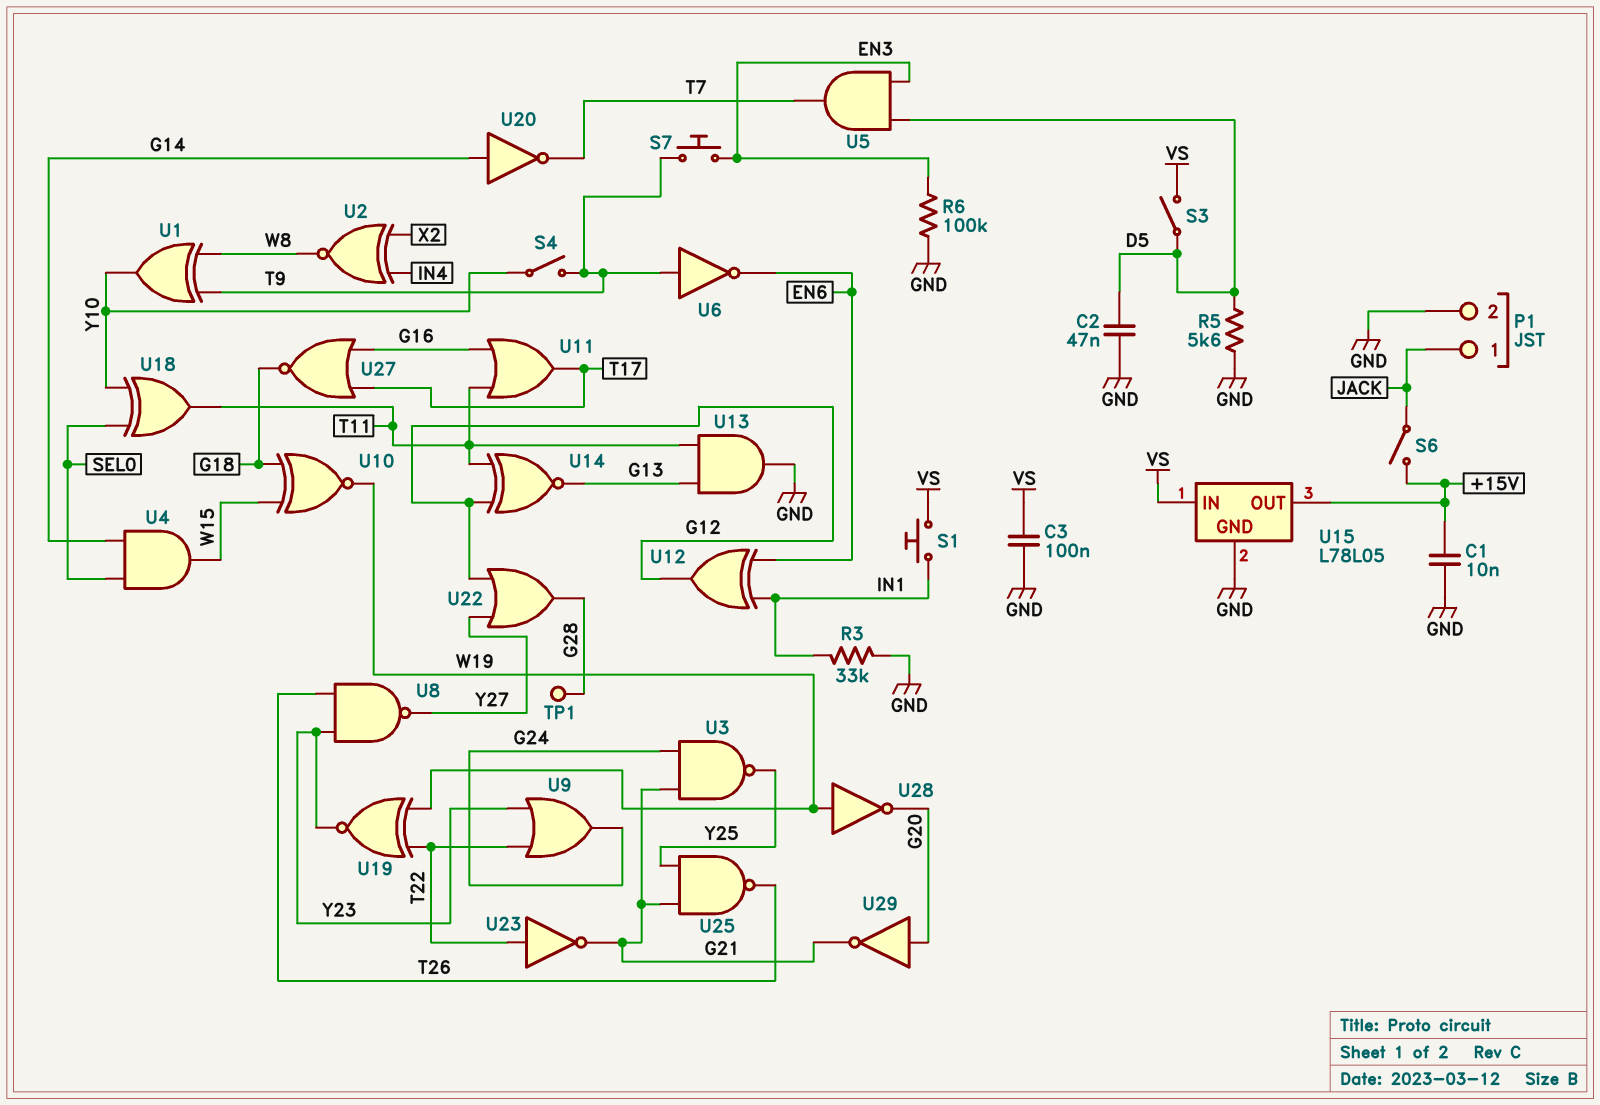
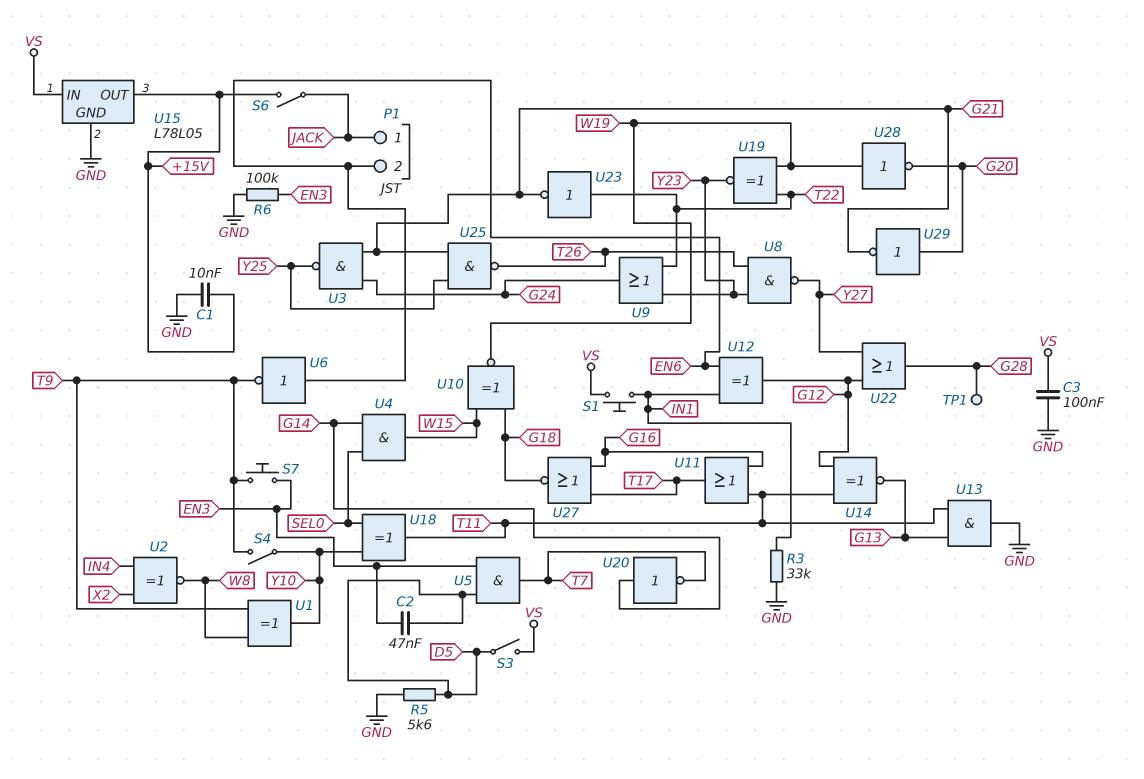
C2: 47nF (D5, GND) -> 47nF (D5, EN3)
P1 pin 2: GND -> EN6
U6: NOT (in T9, out EN6) -> NOT (in EN6, out T9)

